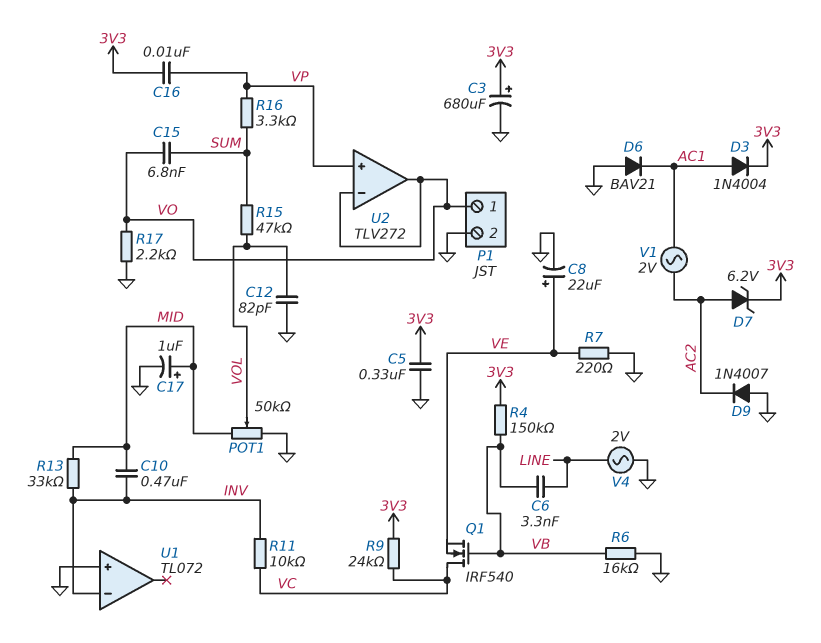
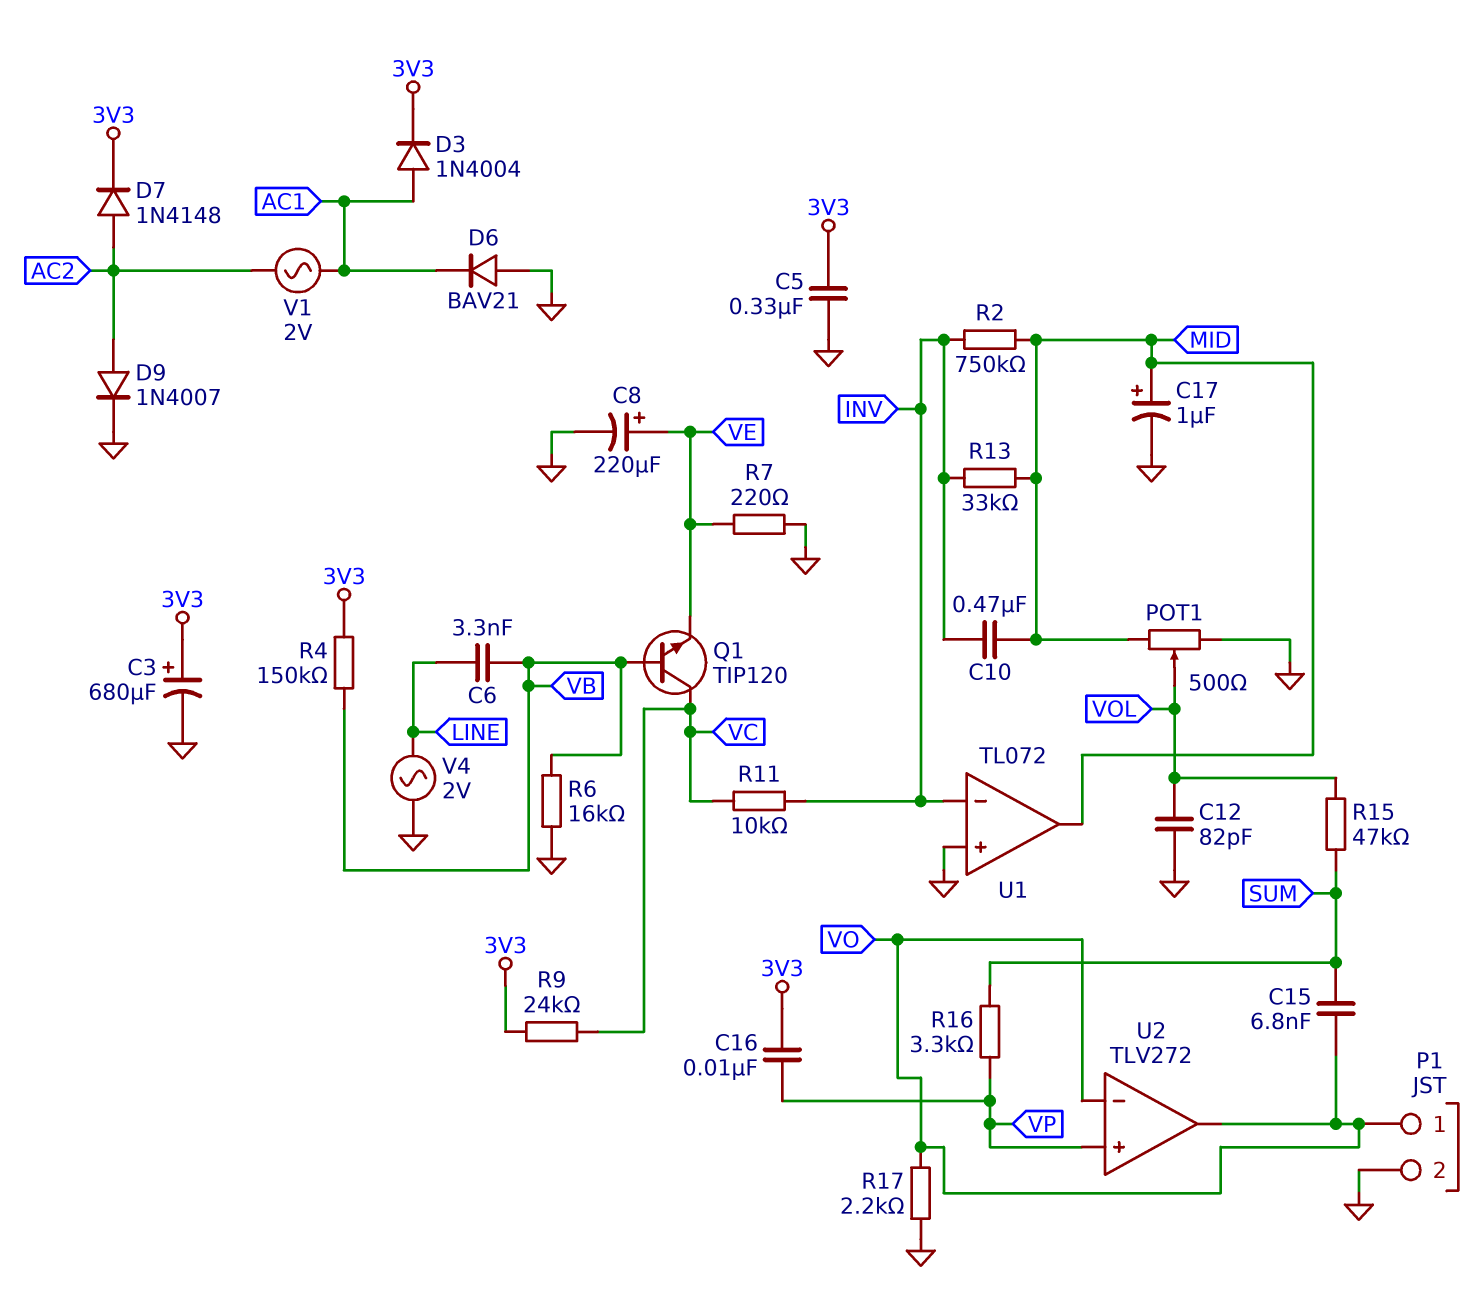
C8: 22uF (plus VE, minus GND) -> 220uF (plus VE, minus GND)
D7: zener 6.2V (A AC2, K 3V3) -> diode 1N4148 (A AC2, K 3V3)
D9: diode 1N4007 (A GND, K AC2) -> diode 1N4007 (A AC2, K GND)
POT1: 50k (GND, MID, wiper VOL) -> 500 (GND, MID, wiper VOL)
Q1: NMOS IRF540 (G VB, D VC, S VE) -> NPN TIP120 (B VB, C VC, E VE)
R2: none -> 750k (INV, MID)
U1 pin out: none -> MID

